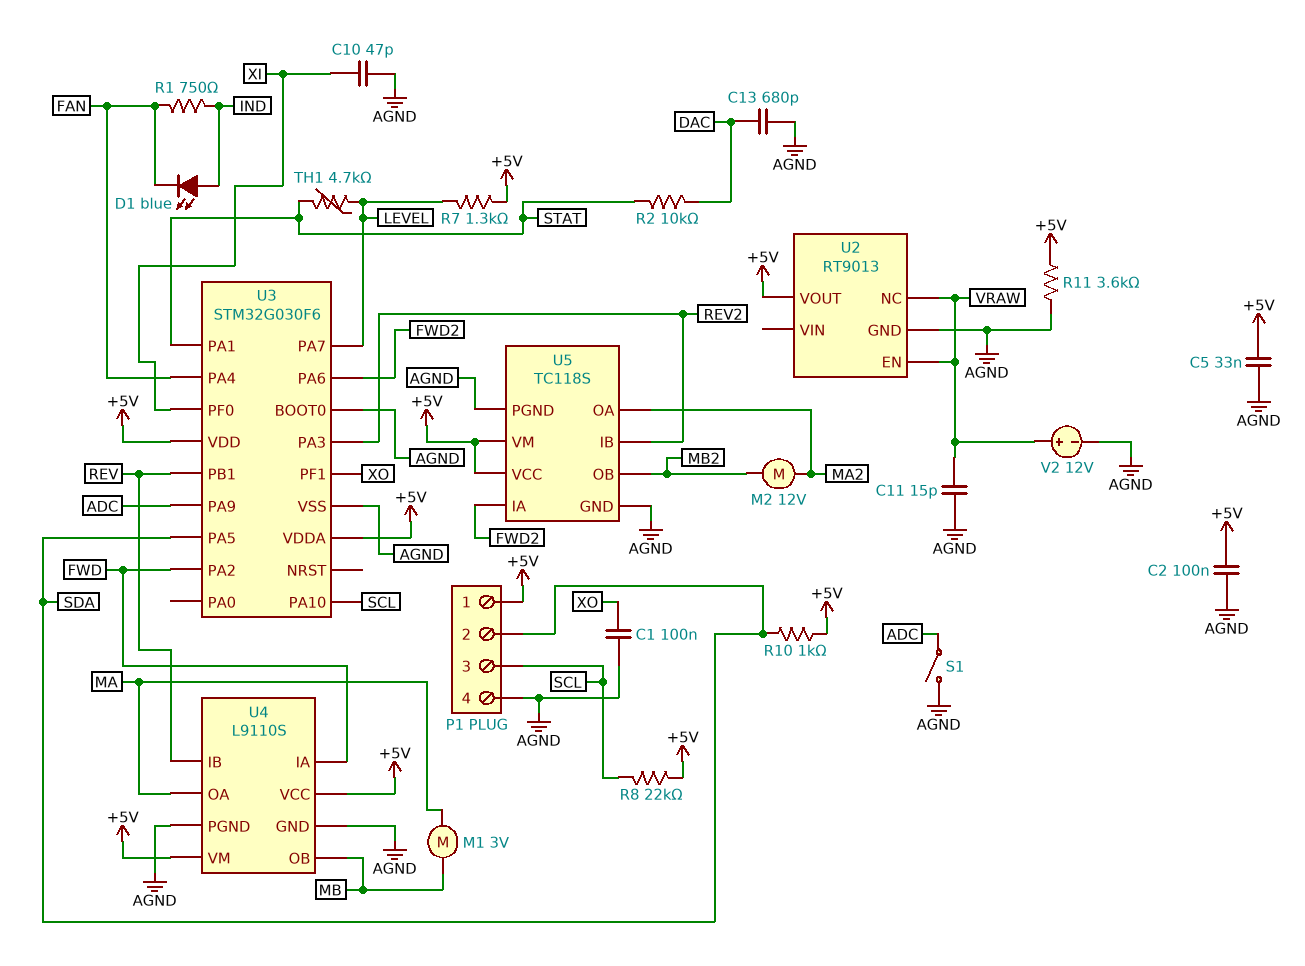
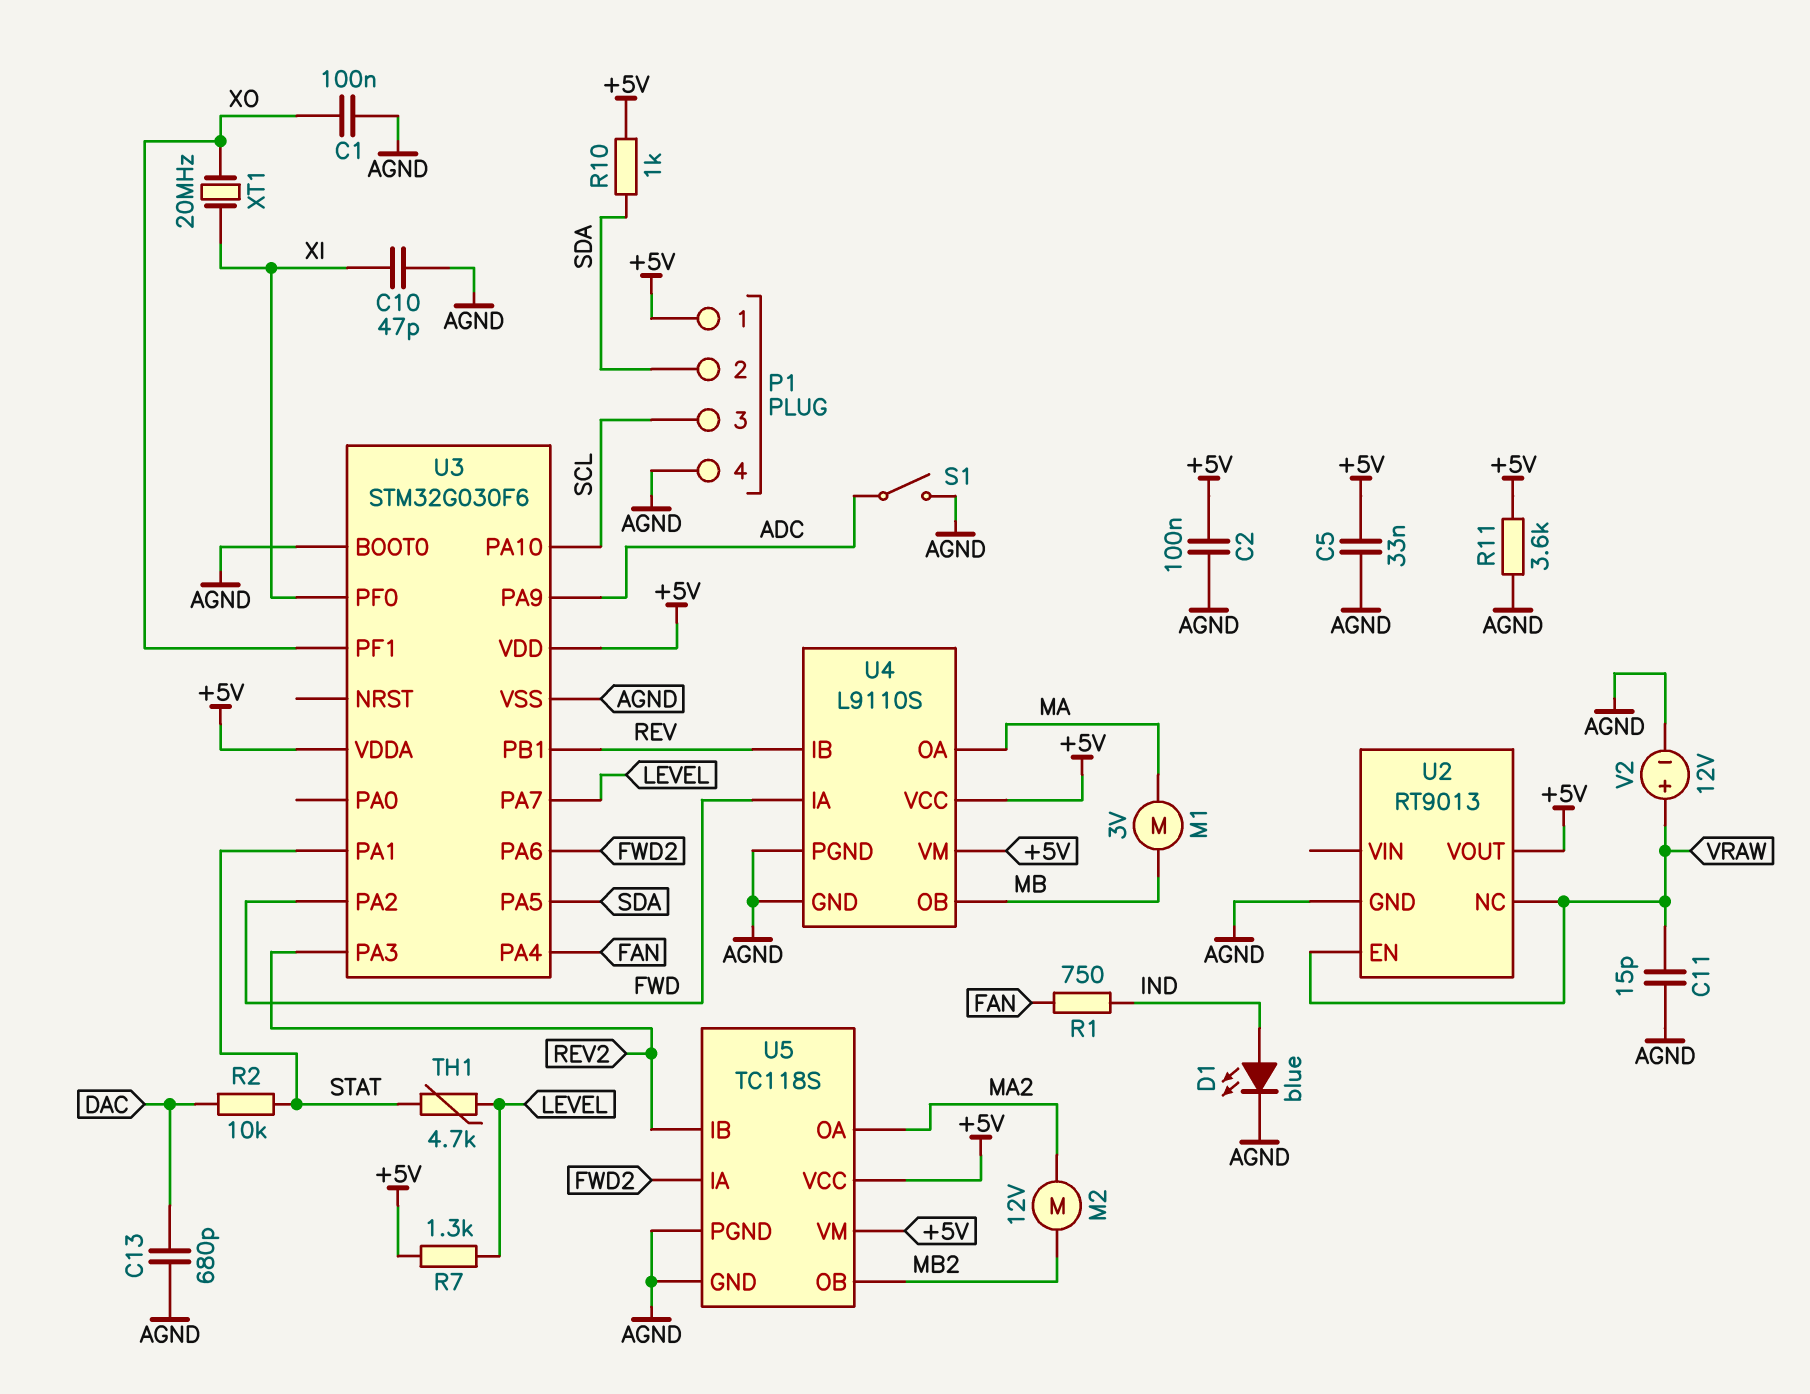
D1: LED blue (A IND, K FAN) -> LED blue (A IND, K AGND)
R8: 22k (+5V, SCL) -> none
XT1: none -> 20MHz (XI, XO)

